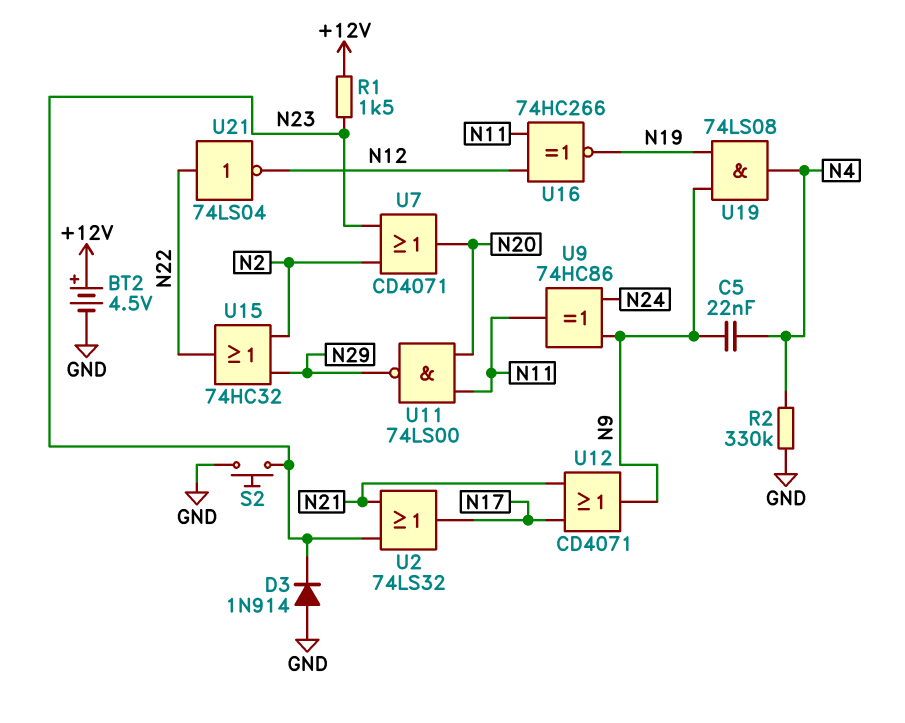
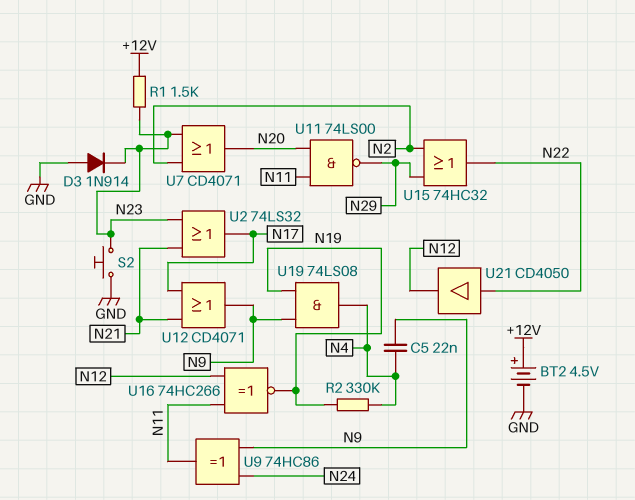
R2: 330k (GND, N4) -> 330k (N4, N19)
U21: NOT 74LS04 (in N22, out N12) -> buffer CD4050 (in N22, out N12)

